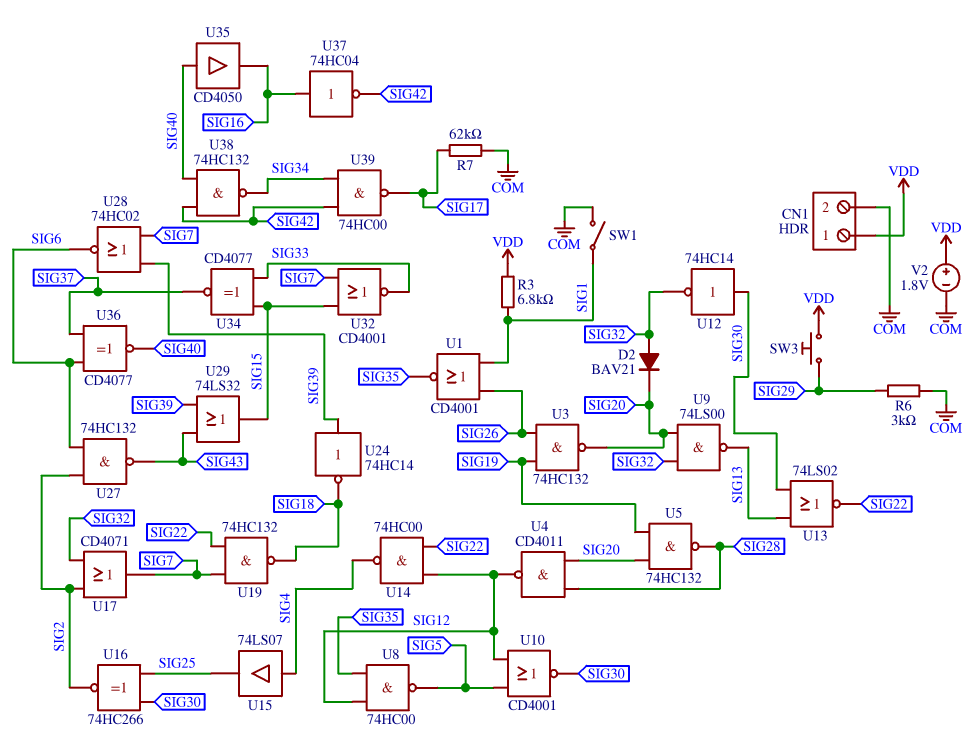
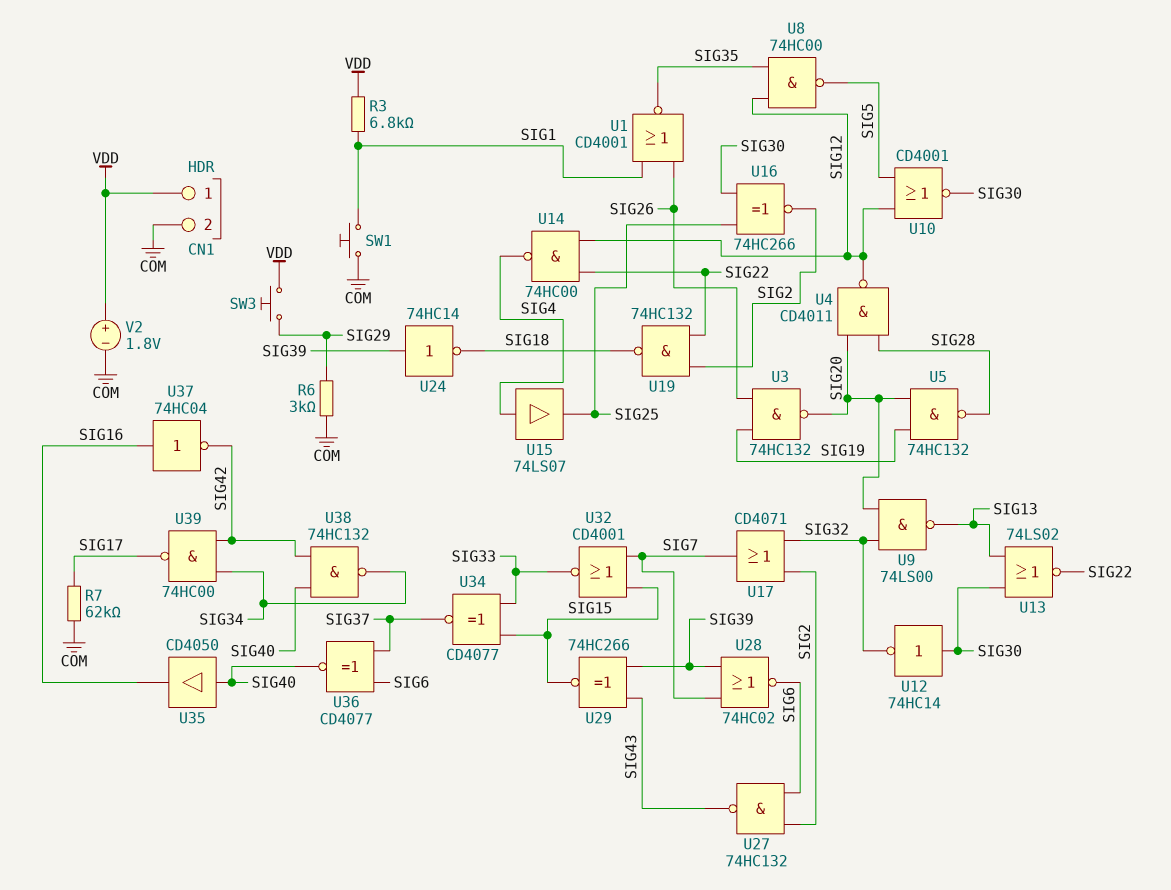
D2: diode BAV21 (A SIG32, K SIG20) -> none
SW1: switch (COM, SIG1) -> button (COM, SIG1)
U19: NAND 74HC132 (in SIG7, in SIG22, out SIG18) -> NAND 74HC132 (in SIG2, in SIG22, out SIG18)
U29: OR 74LS32 (in SIG39, in SIG43, out SIG15) -> XNOR 74HC266 (in SIG39, in SIG43, out SIG15)

